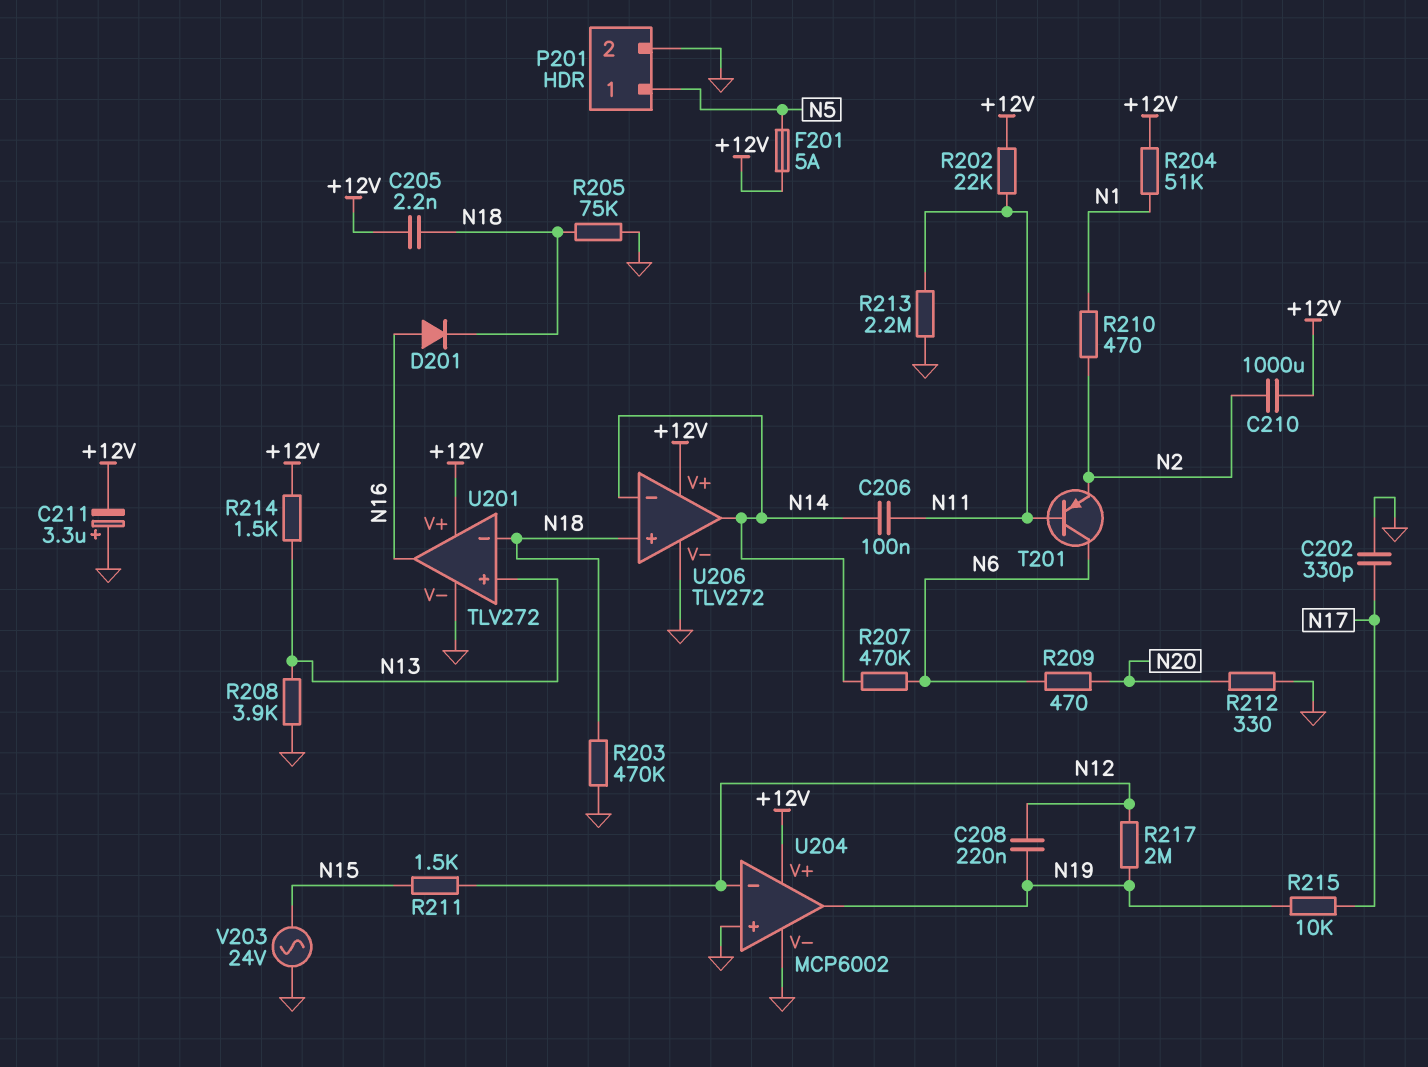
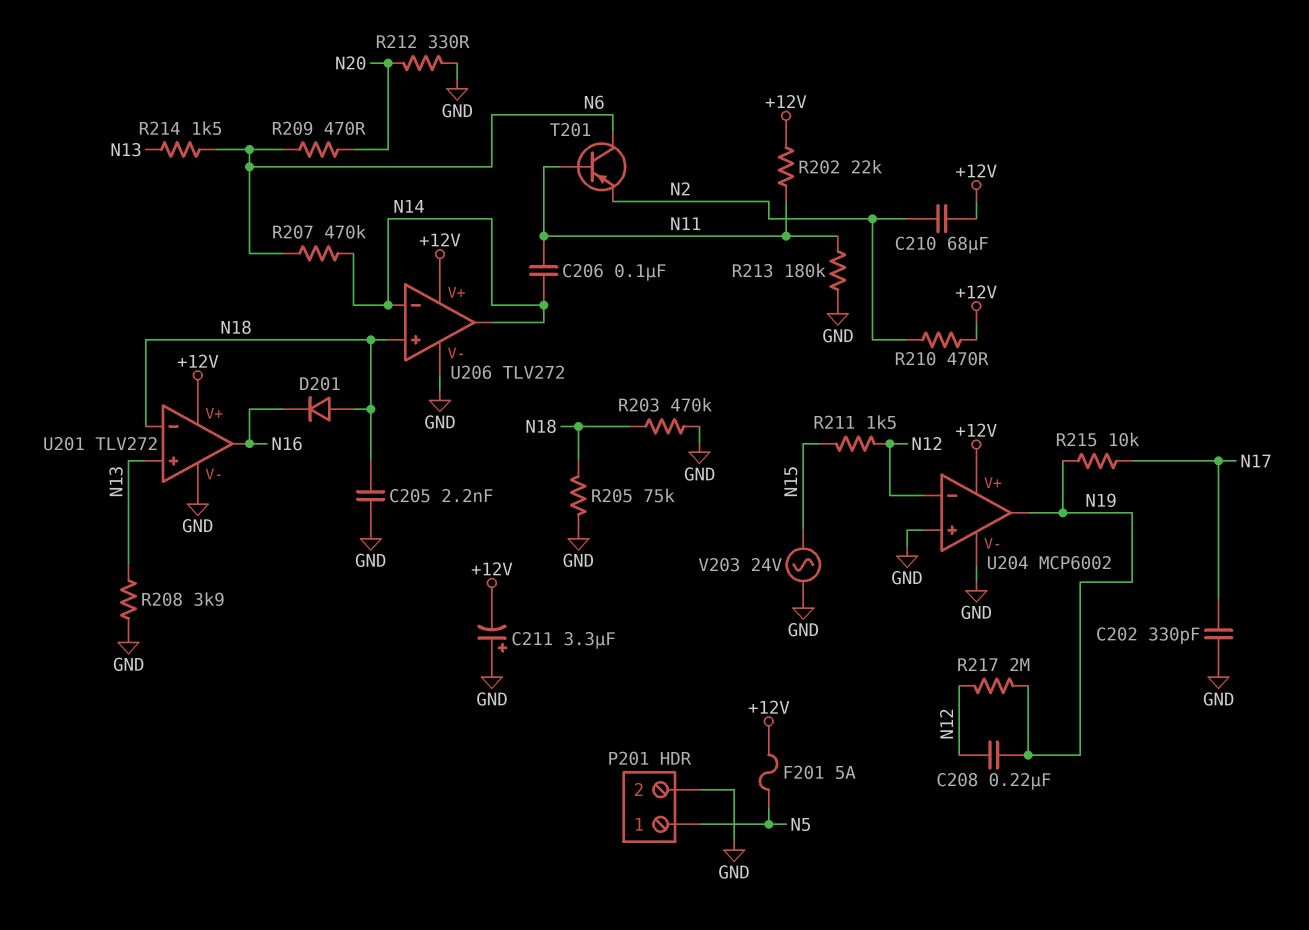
C205: 2.2nF (+12V, N18) -> 2.2nF (GND, N18)
C210: 1000uF (+12V, N2) -> 68uF (+12V, N2)
D201: diode (A N16, K N18) -> diode (A N18, K N16)
R204: 51k (+12V, N1) -> none
R210: 470 (N1, N2) -> 470 (+12V, N2)
R213: 2.2M (GND, N11) -> 180k (GND, N11)
R214: 1.5k (+12V, N13) -> 1.5k (N6, N13)

